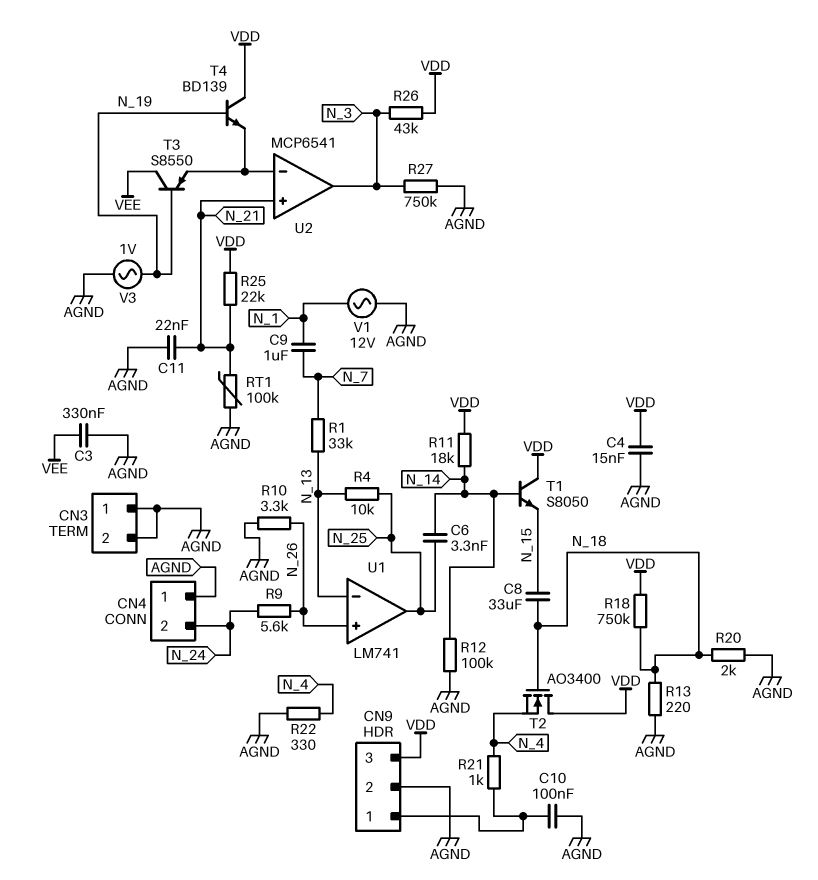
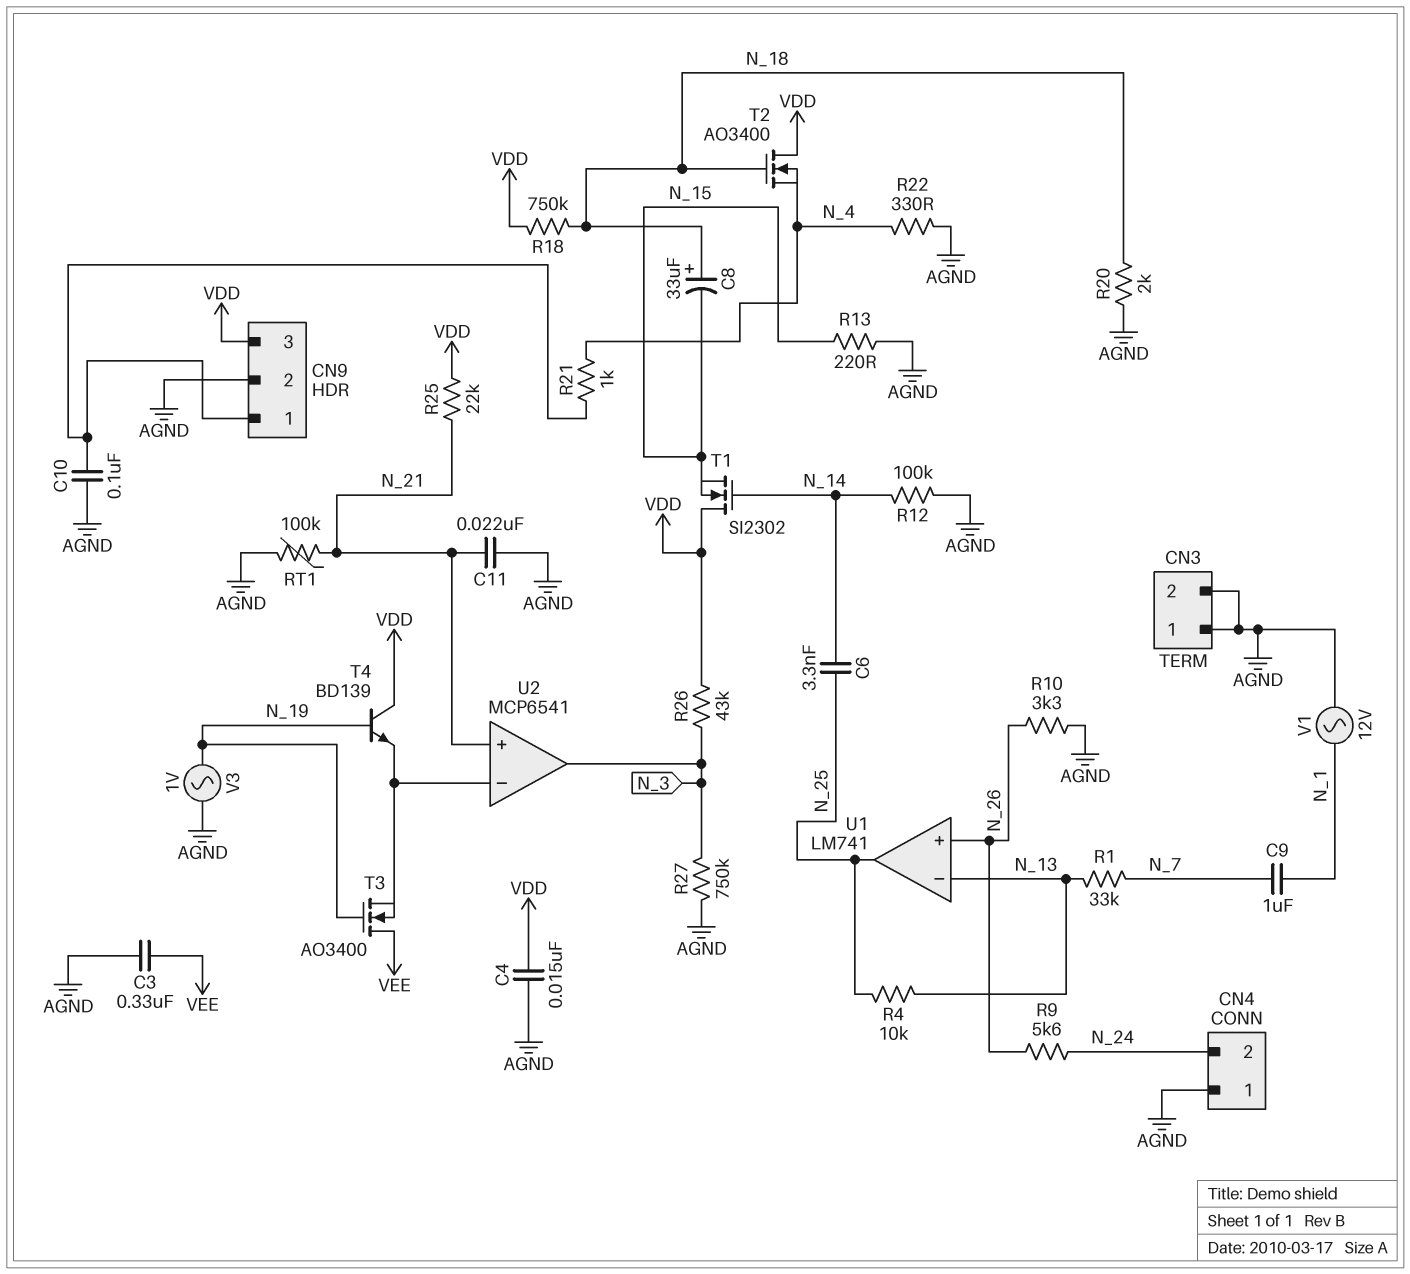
C8: 33uF (N_15, N_18) -> 33uF (plus N_18, minus N_15)
R11: 18k (N_14, VDD) -> none
R13: 220 (AGND, N_18) -> 220 (AGND, N_15)
T1: NPN S8050 (B N_14, C VDD, E N_15) -> NMOS SI2302 (G N_14, D VDD, S N_15)
T3: PNP S8550 (B N_19, C VEE, E U2/in-) -> NMOS AO3400 (G N_19, D VEE, S U2/in-)

